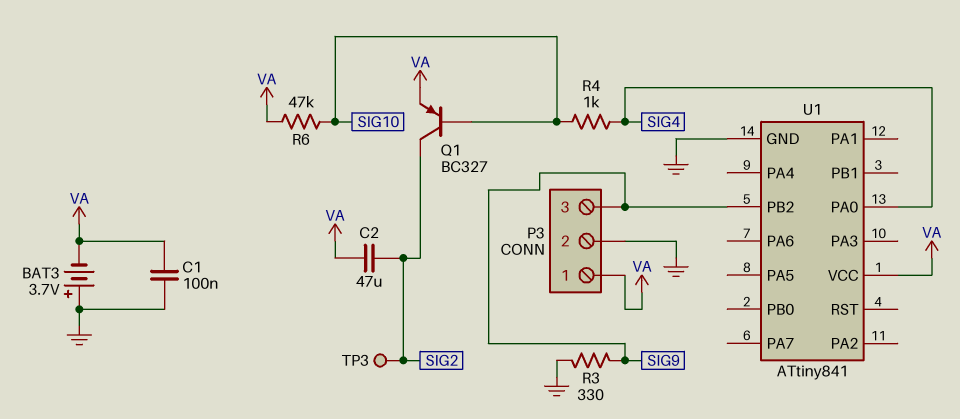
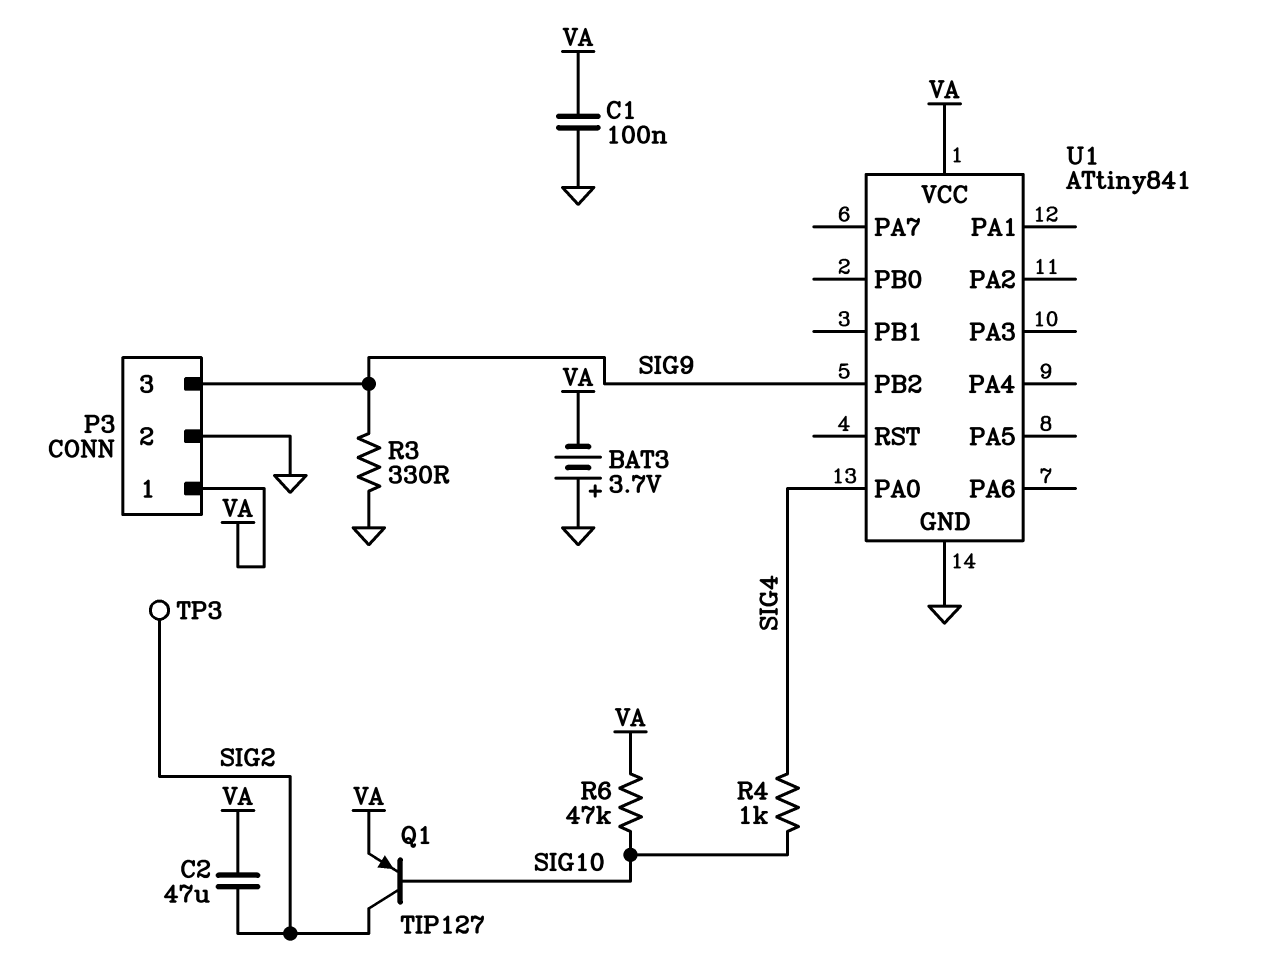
Q1: PNP BC327 (B SIG10, C SIG2, E VA) -> PNP TIP127 (B SIG10, C SIG2, E VA)

